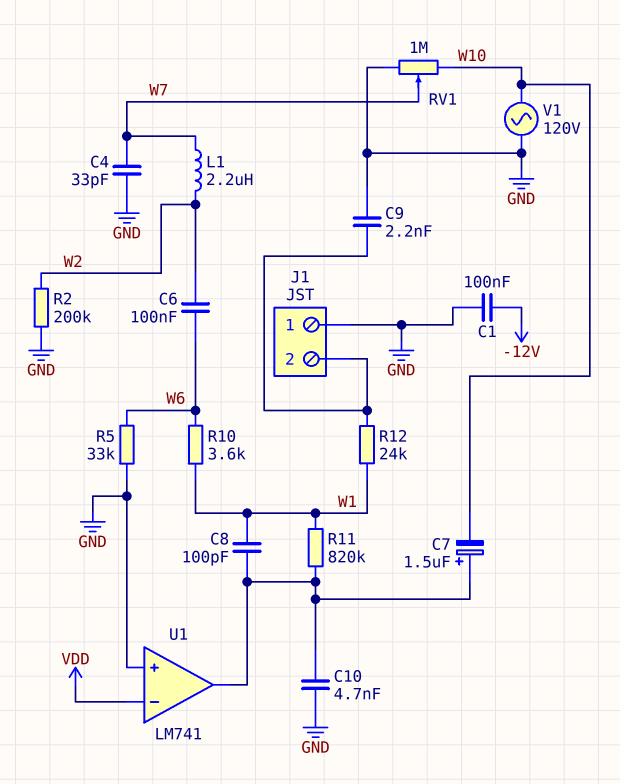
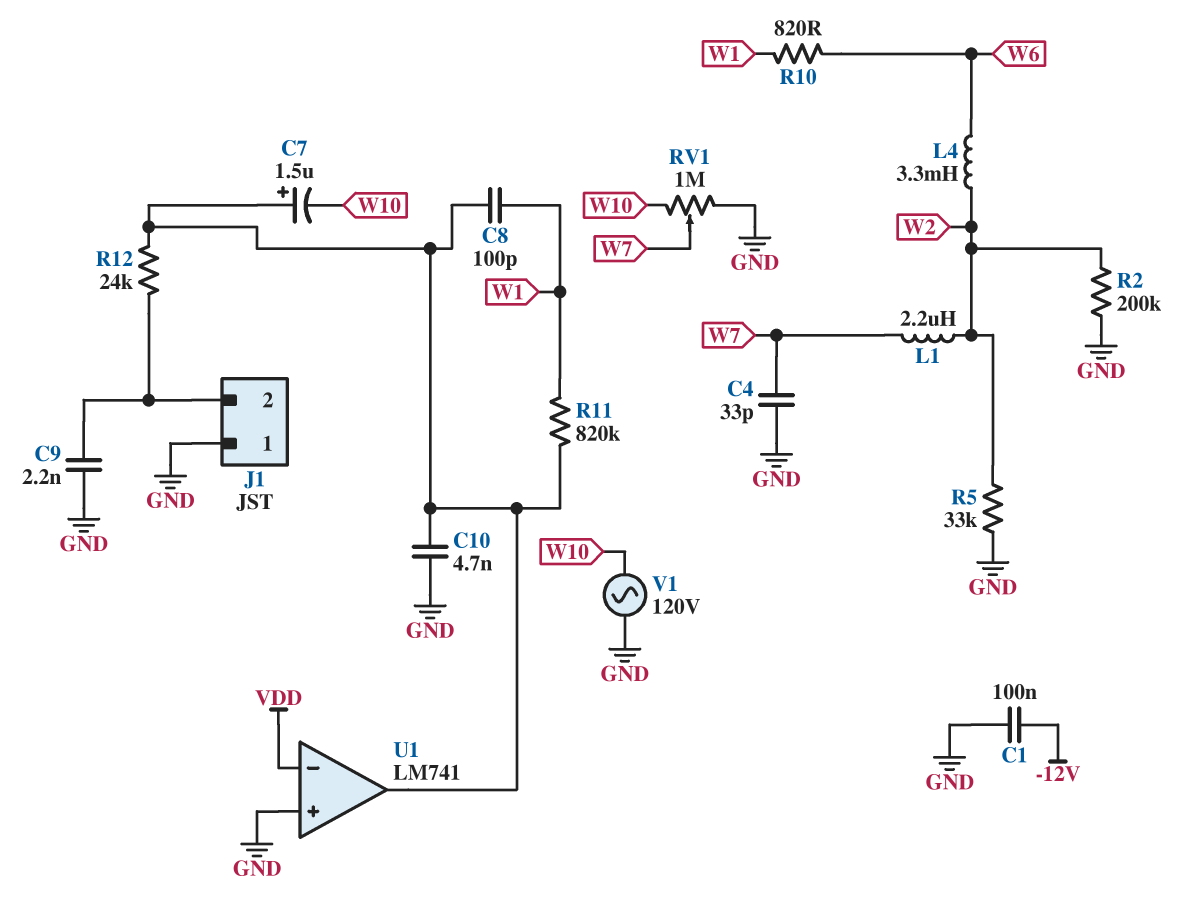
C6: 100nF (W2, W6) -> none
L4: none -> 3.3mH (W2, W6)
R5: 33k (GND, W6) -> 33k (GND, W2)
R10: 3.6k (W1, W6) -> 820 (W1, W6)
R12: 24k (J1/2, W1) -> 24k (J1/2, U1/out)

